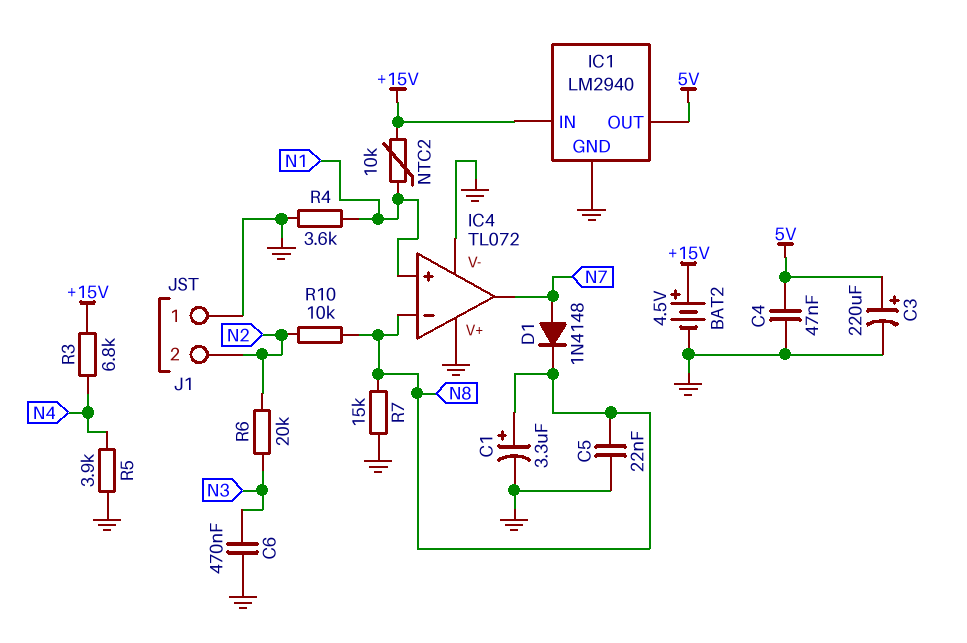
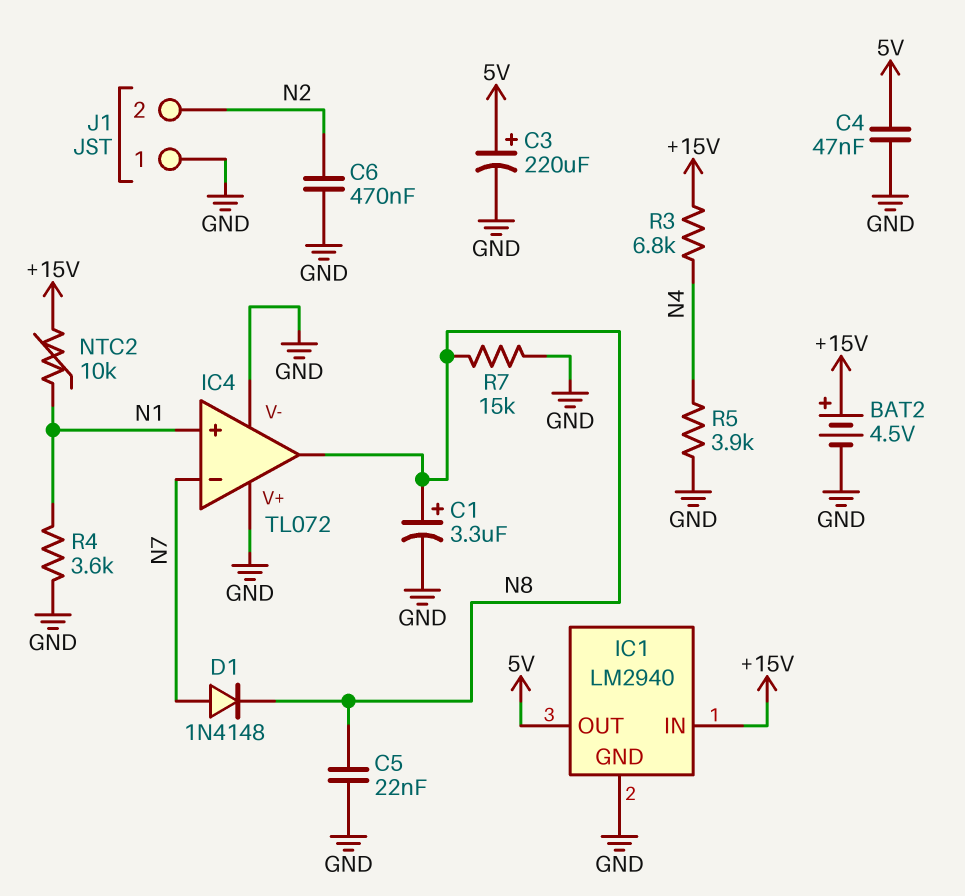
C6: 470nF (GND, N3) -> 470nF (GND, N2)
IC4 pin in-: N8 -> N7
IC4 pin out: N7 -> N8
R6: 20k (N2, N3) -> none
R10: 10k (N2, N8) -> none

